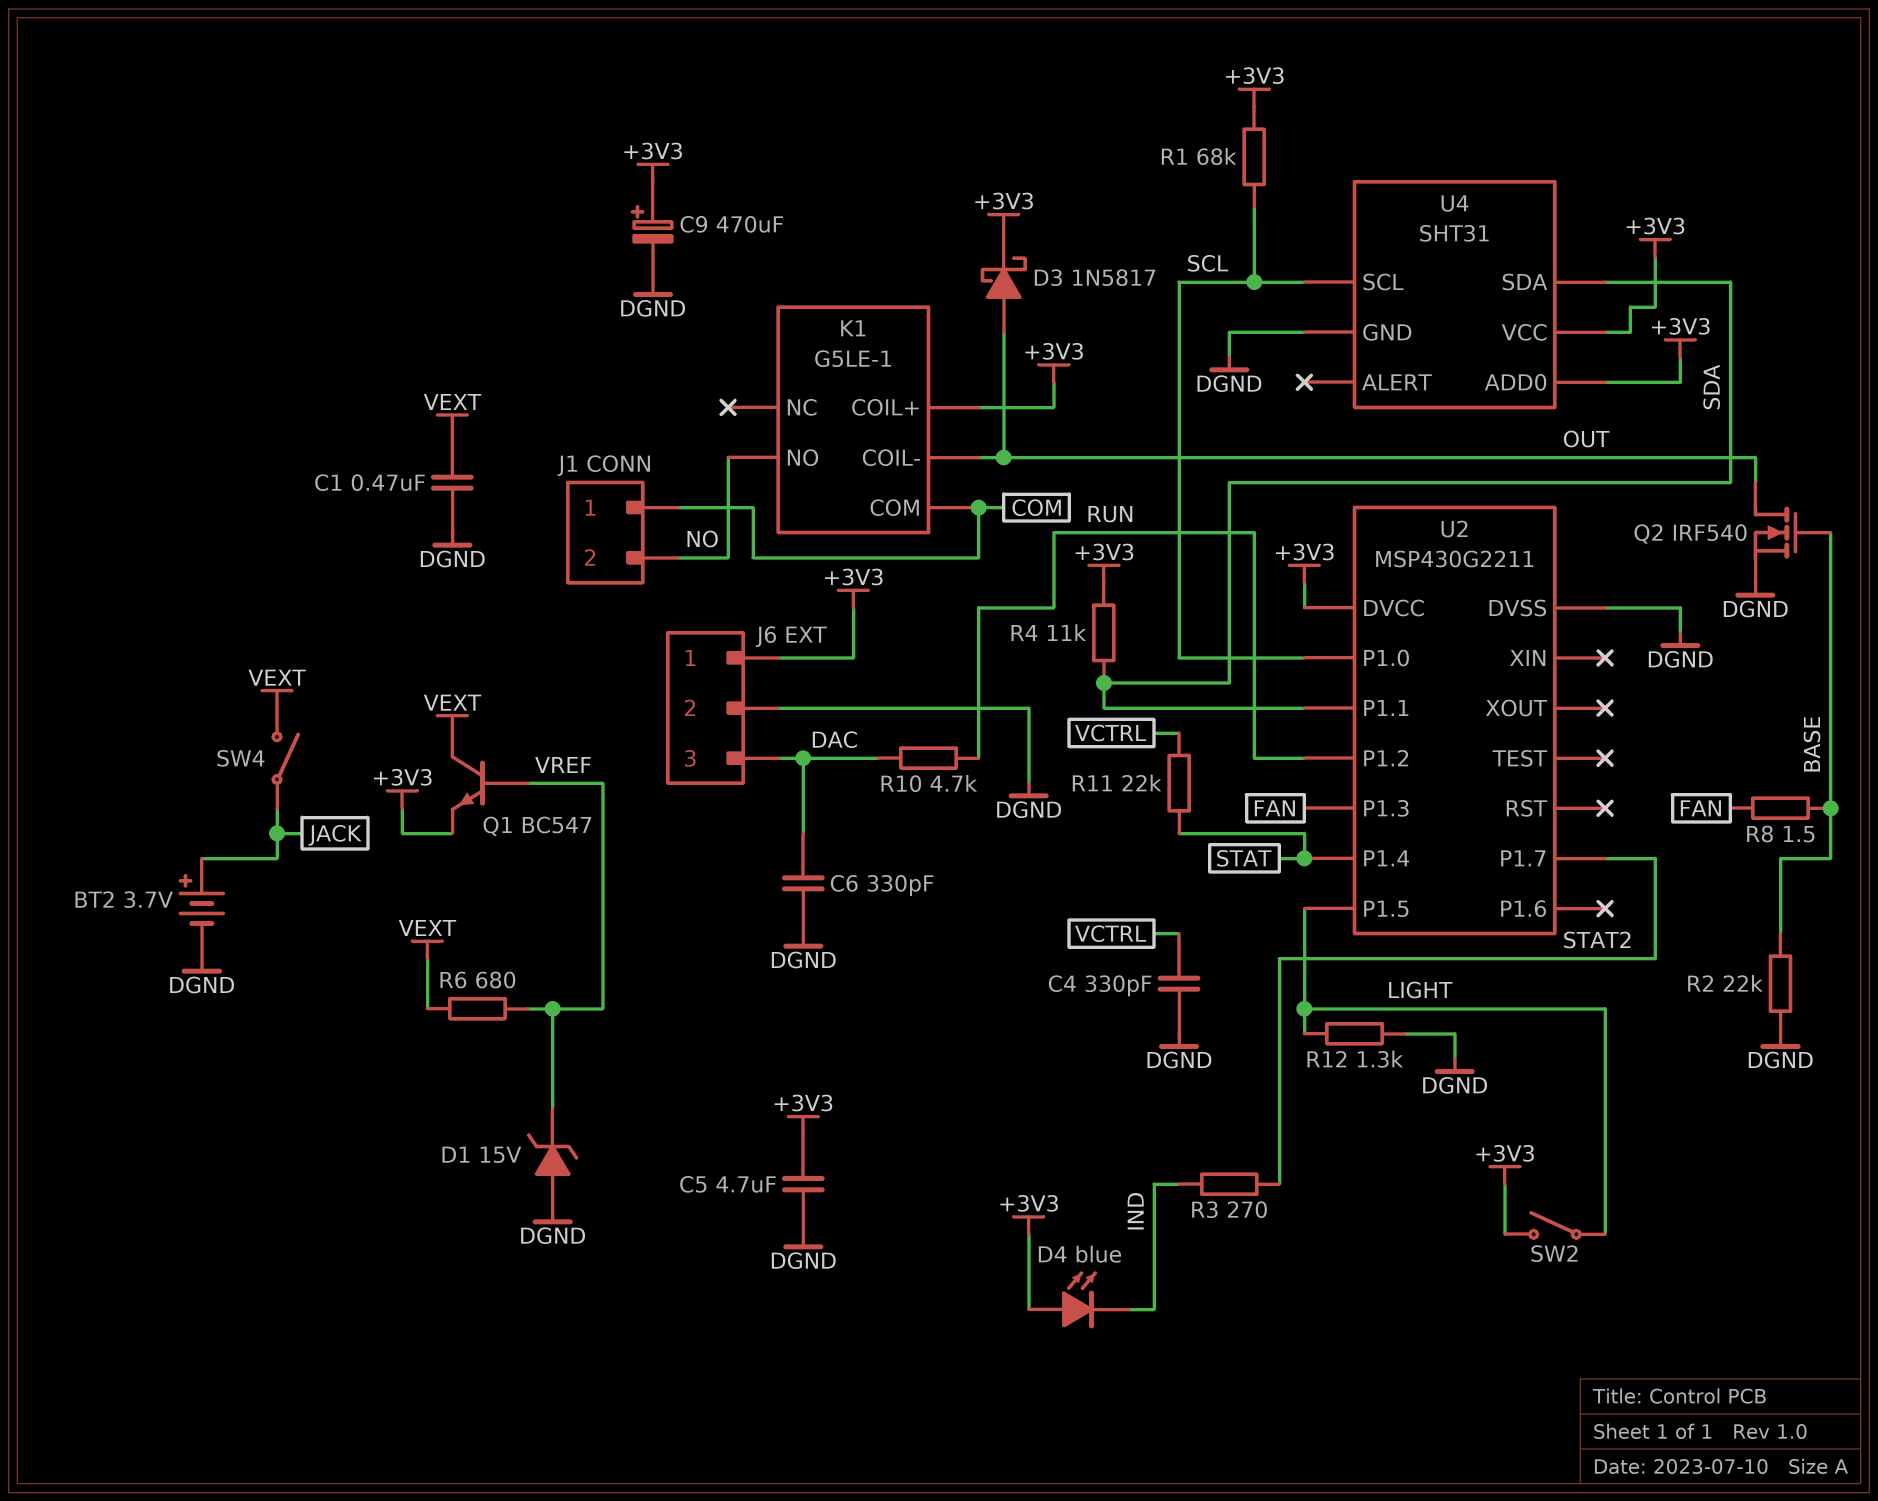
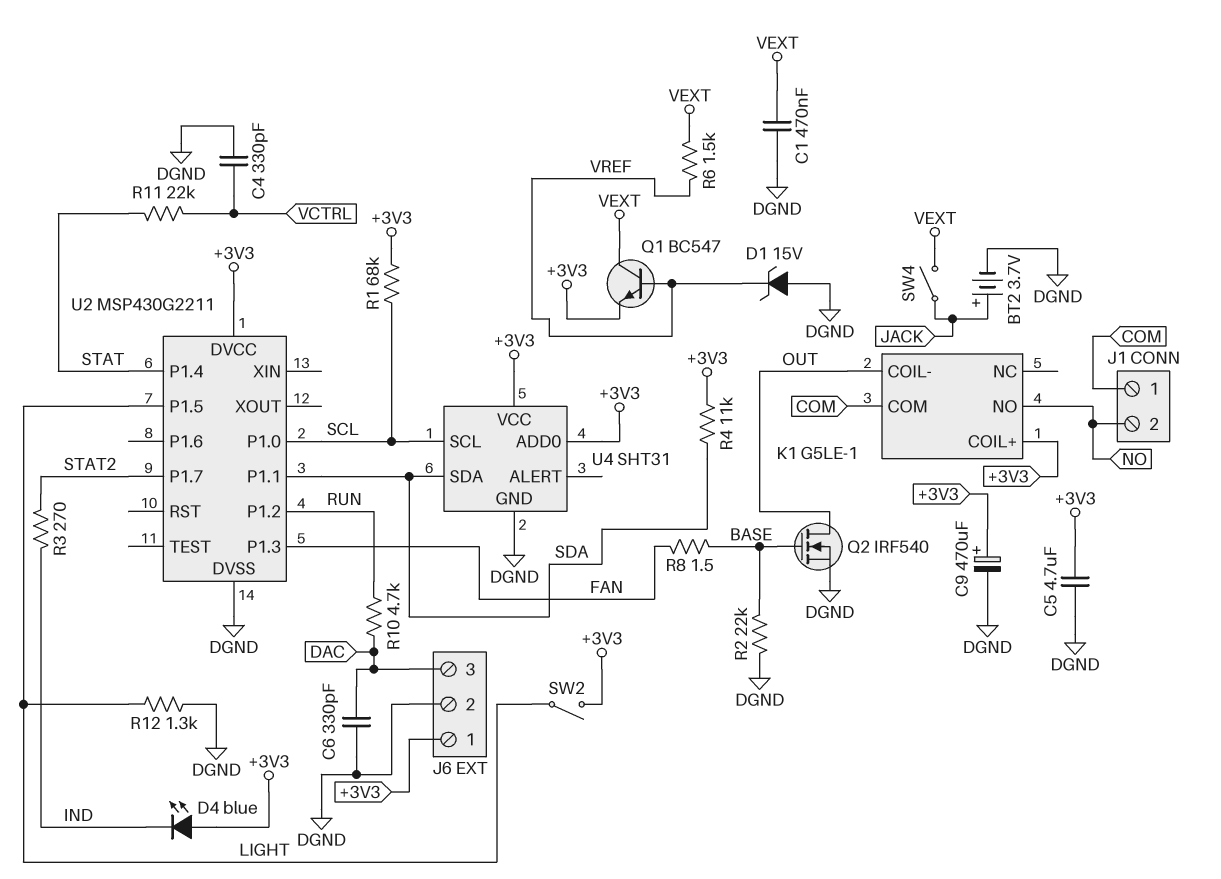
D3: schottky 1N5817 (A OUT, K +3V3) -> none
R6: 680 (VEXT, VREF) -> 1.5k (VEXT, VREF)

